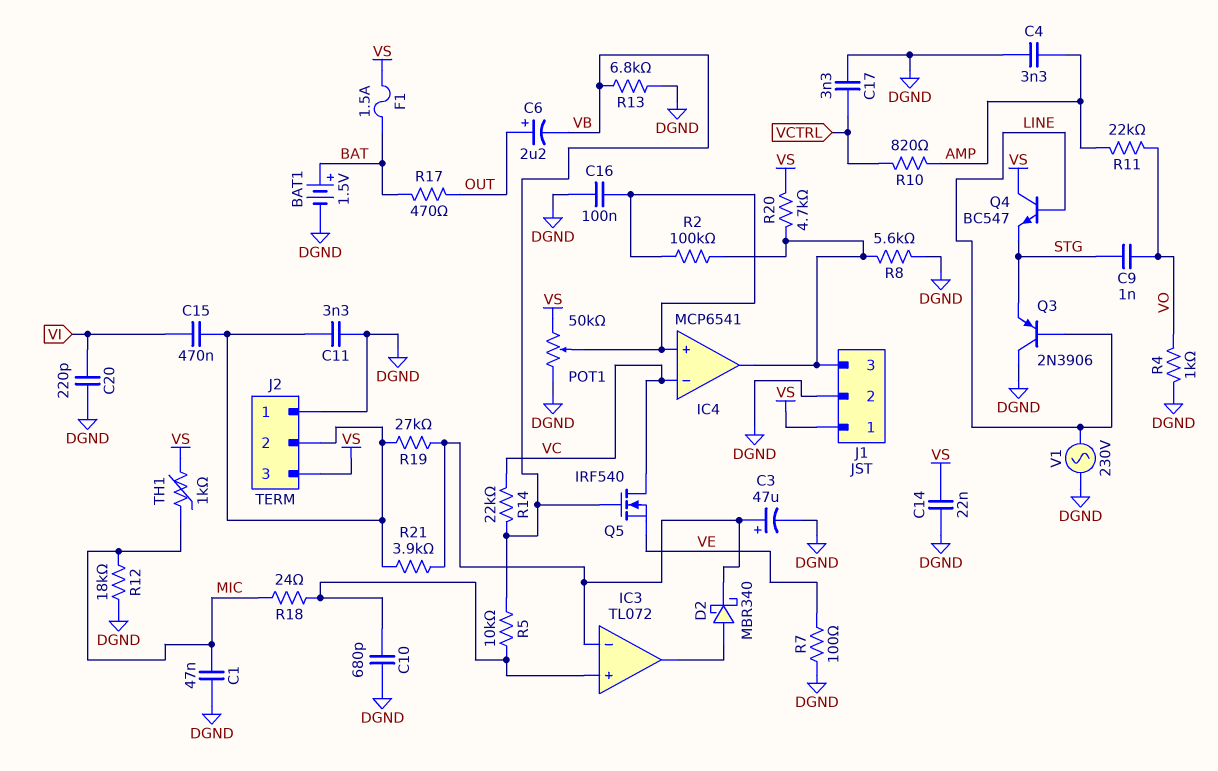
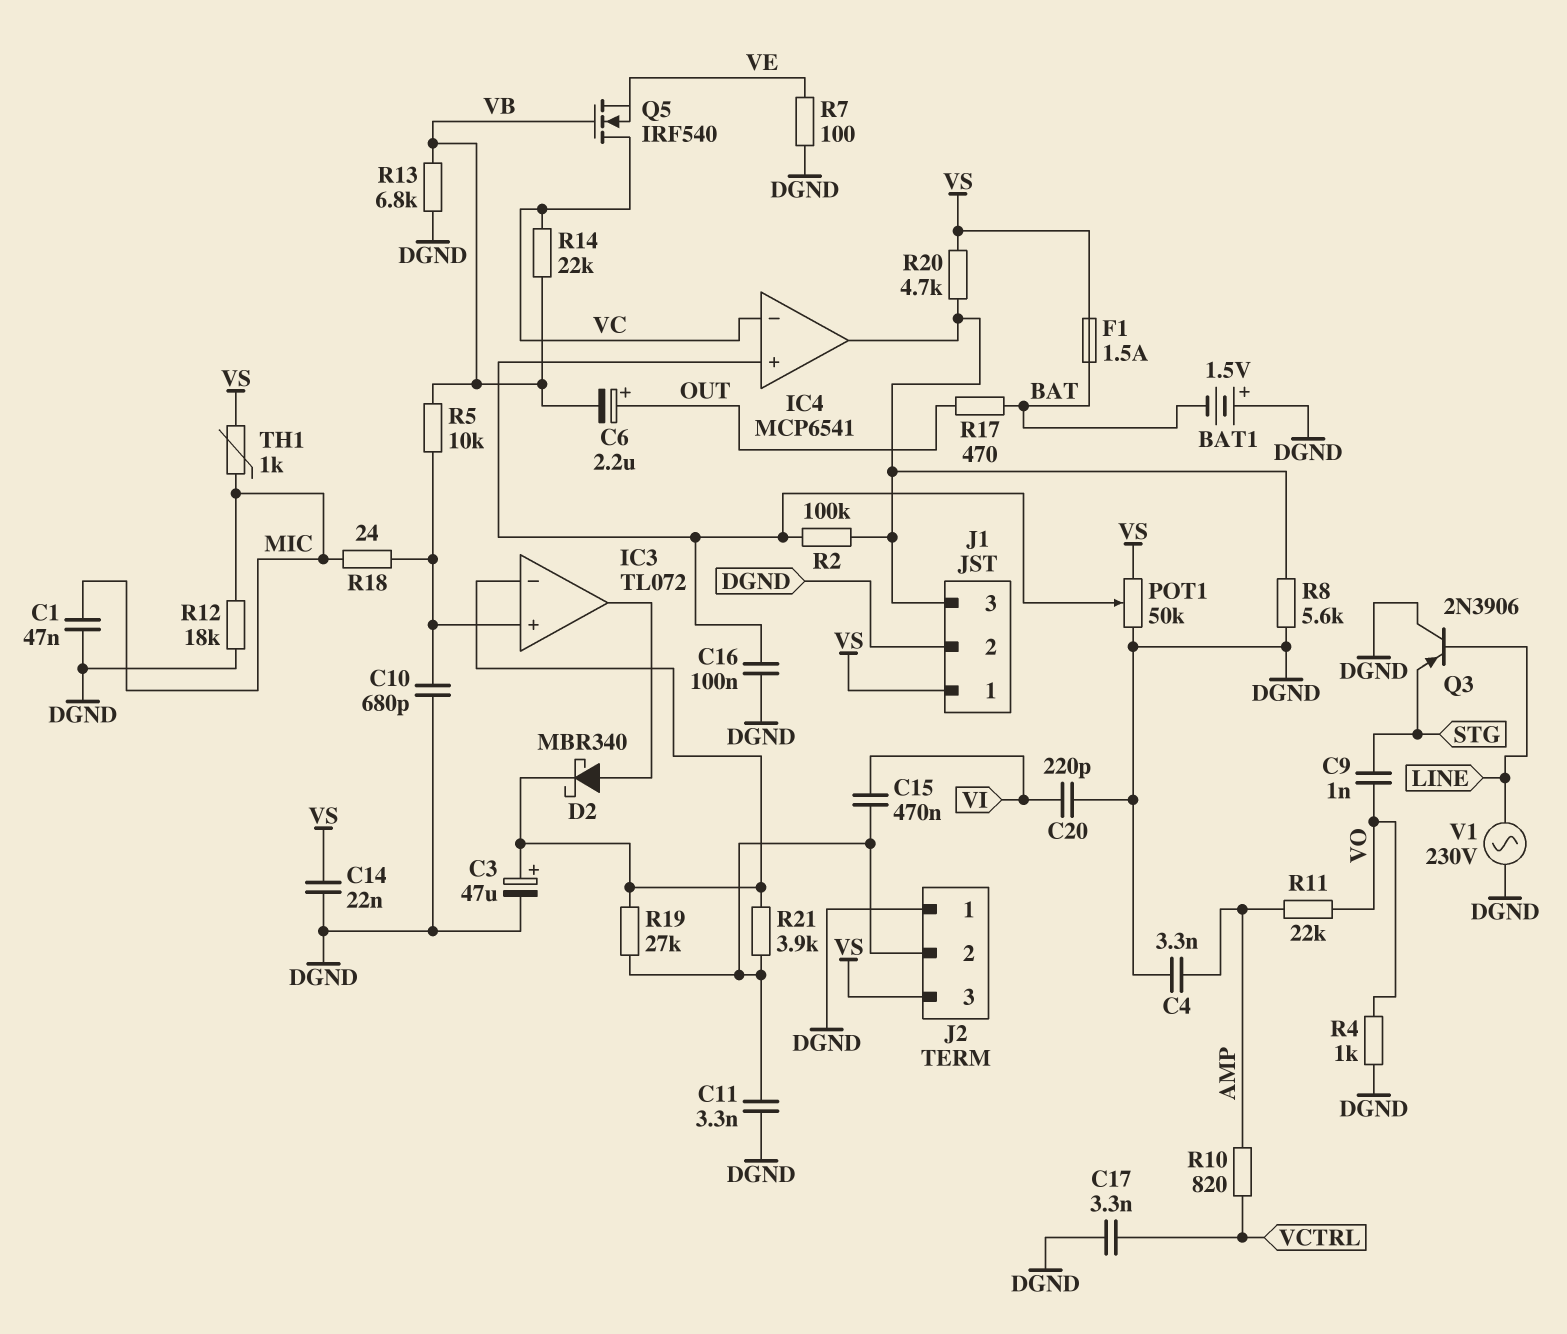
BAT1: 1.5V (plus BAT, minus DGND) -> 1.5V (plus DGND, minus BAT)
Q4: NPN BC547 (B LINE, C VS, E STG) -> none

